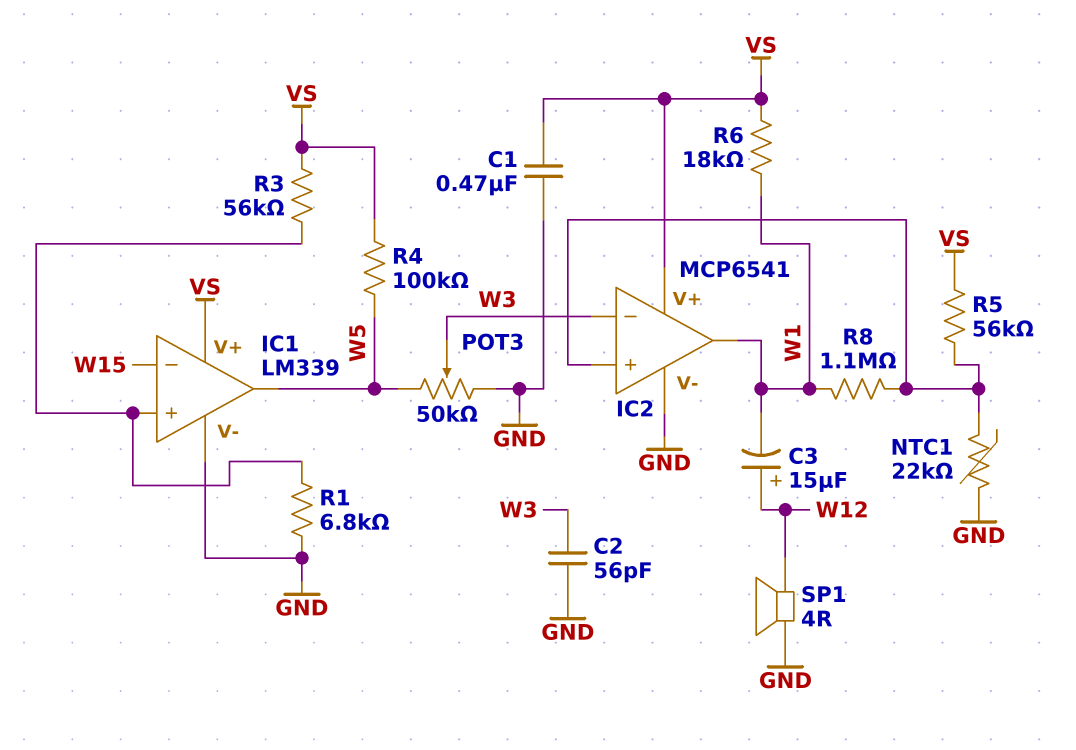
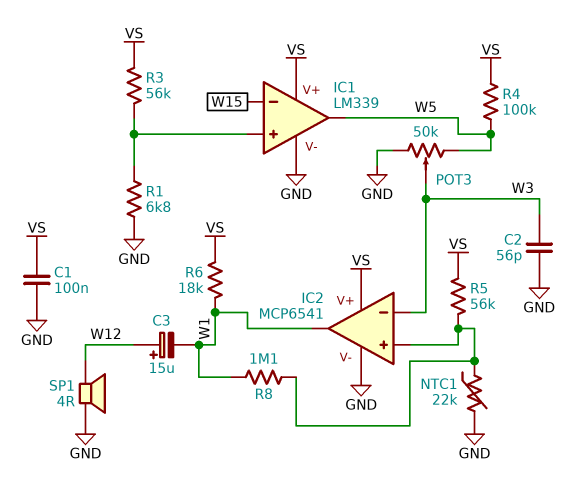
C1: 470nF (GND, VS) -> 100nF (GND, VS)

